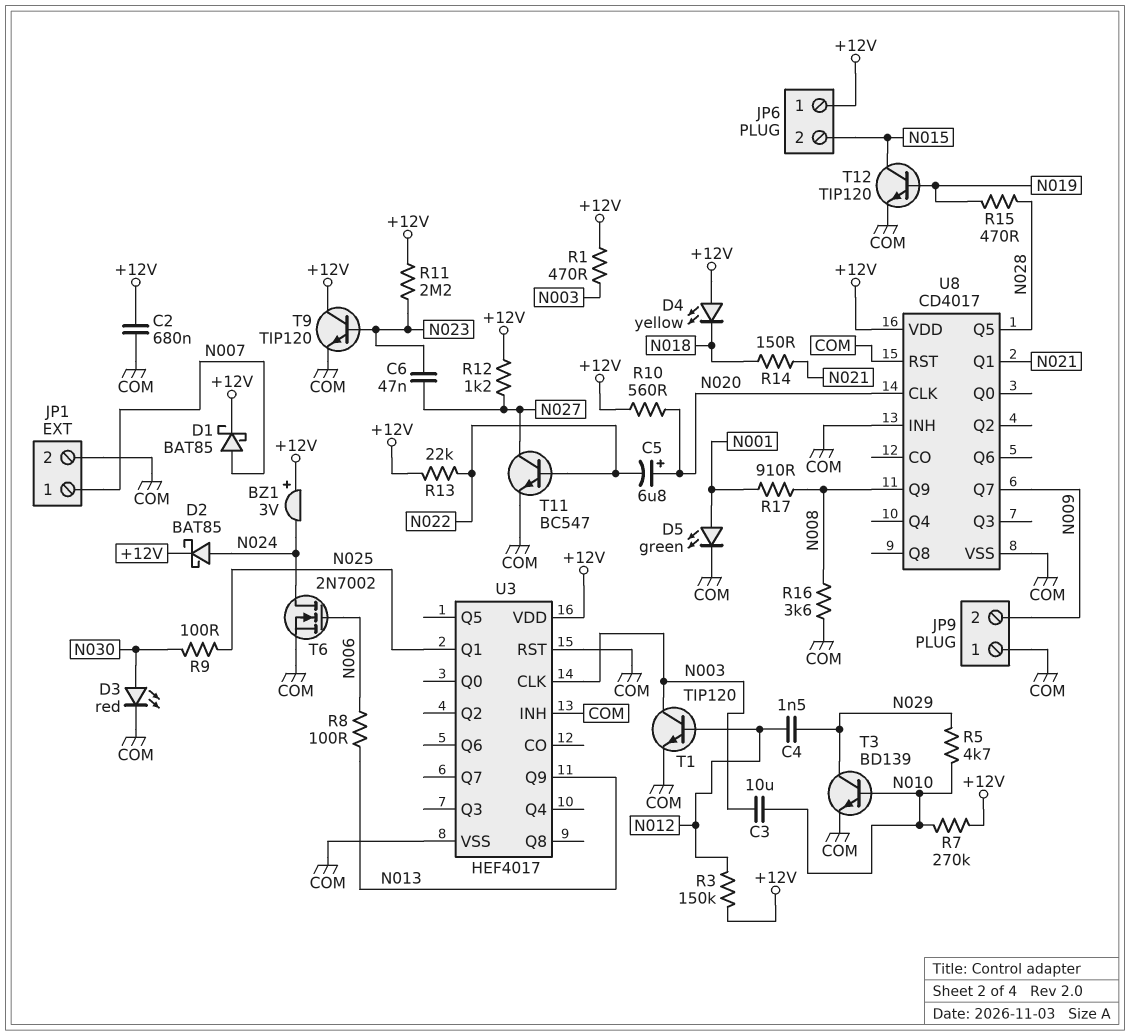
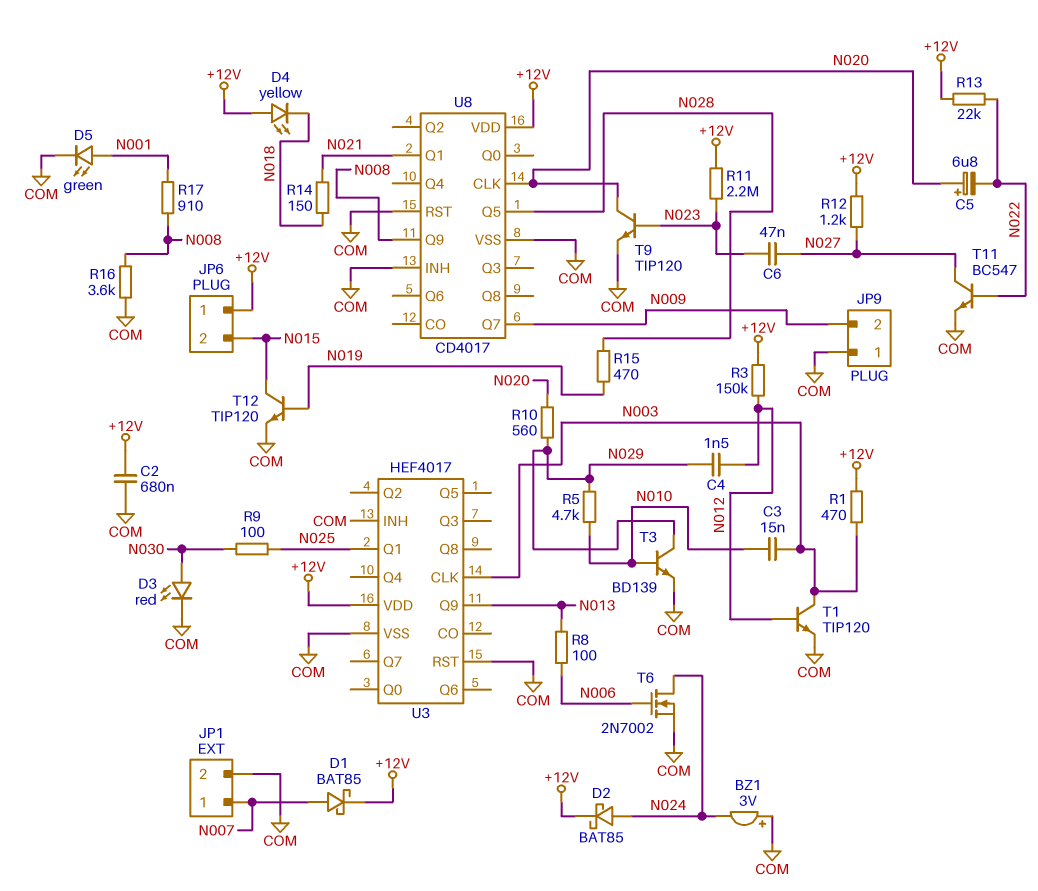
BZ1: buzzer 3V (plus +12V, minus N024) -> buzzer 3V (plus COM, minus N024)
C3: 10uF (N003, N010) -> 15nF (N003, N010)
R7: 270k (+12V, N010) -> none
R10: 560 (+12V, N020) -> 560 (N020, N029)
T9: NPN TIP120 (B N023, C +12V, E COM) -> NPN TIP120 (B N023, C N020, E COM)

